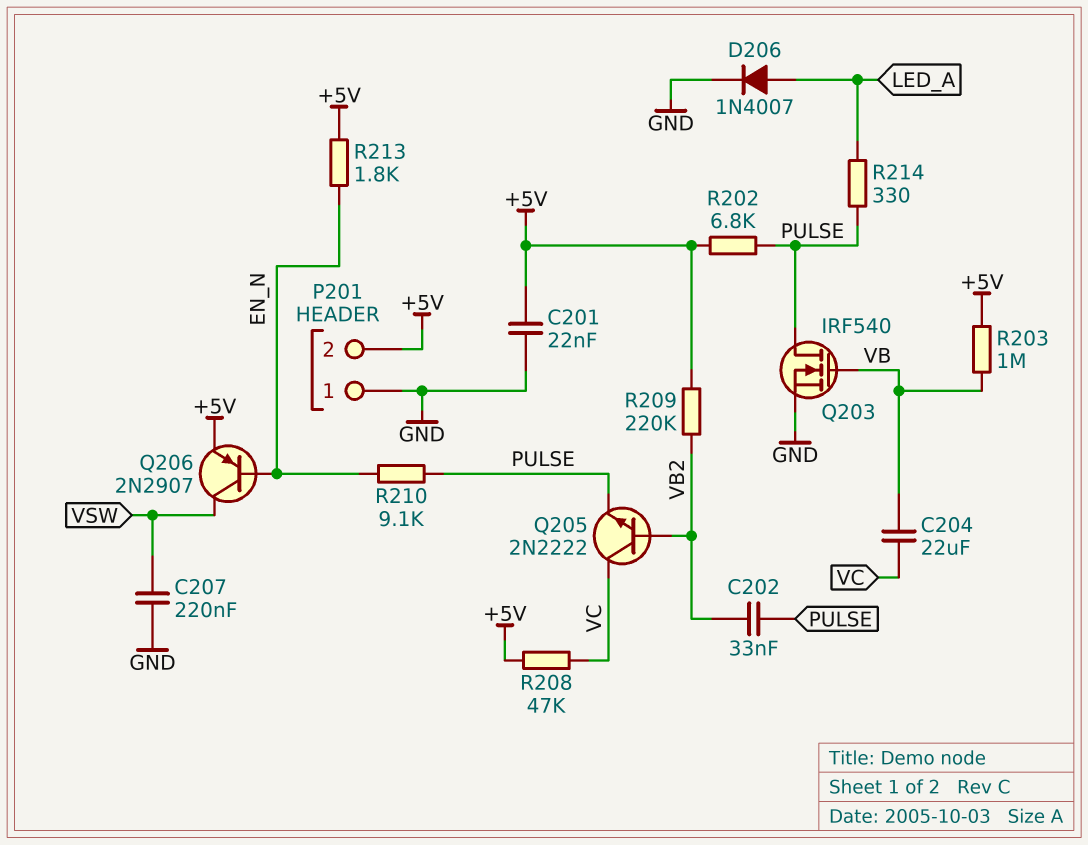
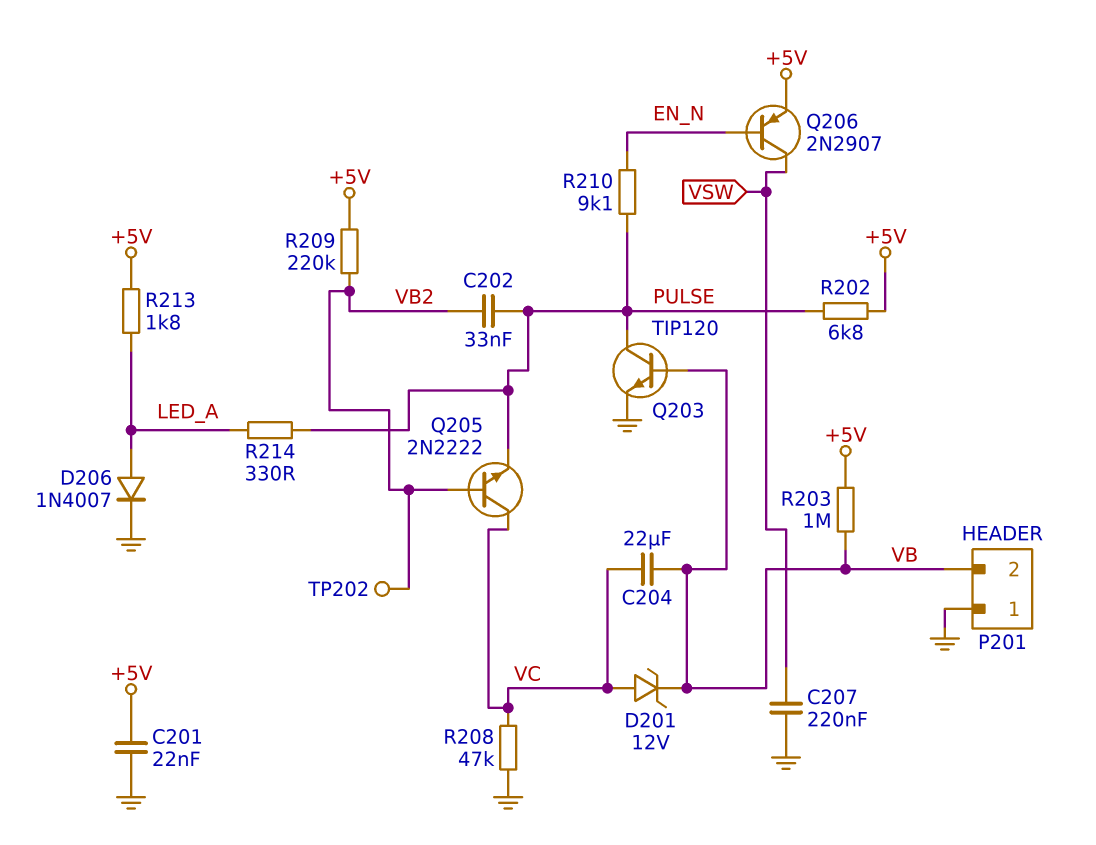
D201: none -> zener 12V (A VC, K VB)
P201 pin 2: +5V -> VB
Q203: NMOS IRF540 (G VB, D PULSE, S GND) -> NPN TIP120 (B VB, C PULSE, E GND)
R208: 47k (+5V, VC) -> 47k (GND, VC)
R213: 1.8k (+5V, EN_N) -> 1.8k (+5V, LED_A)
TP202: none -> test point (VB2)

